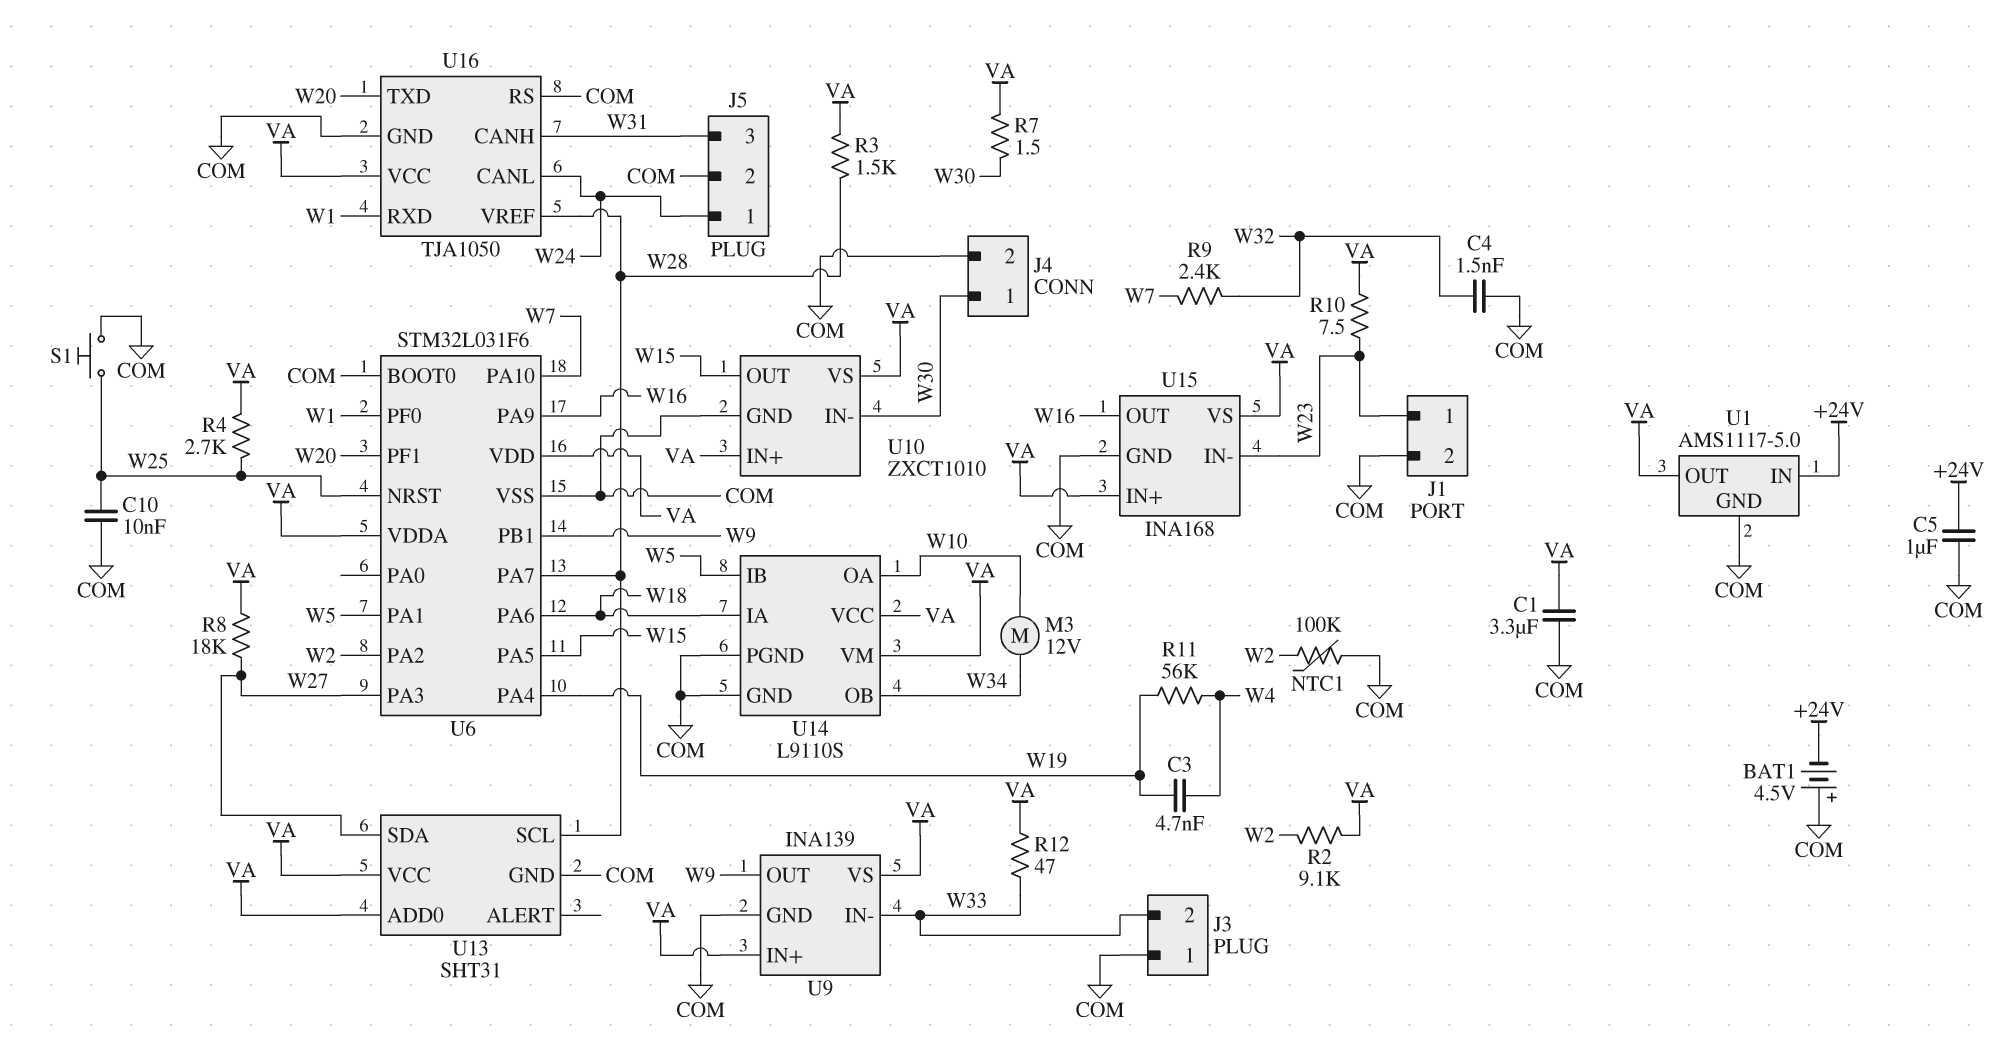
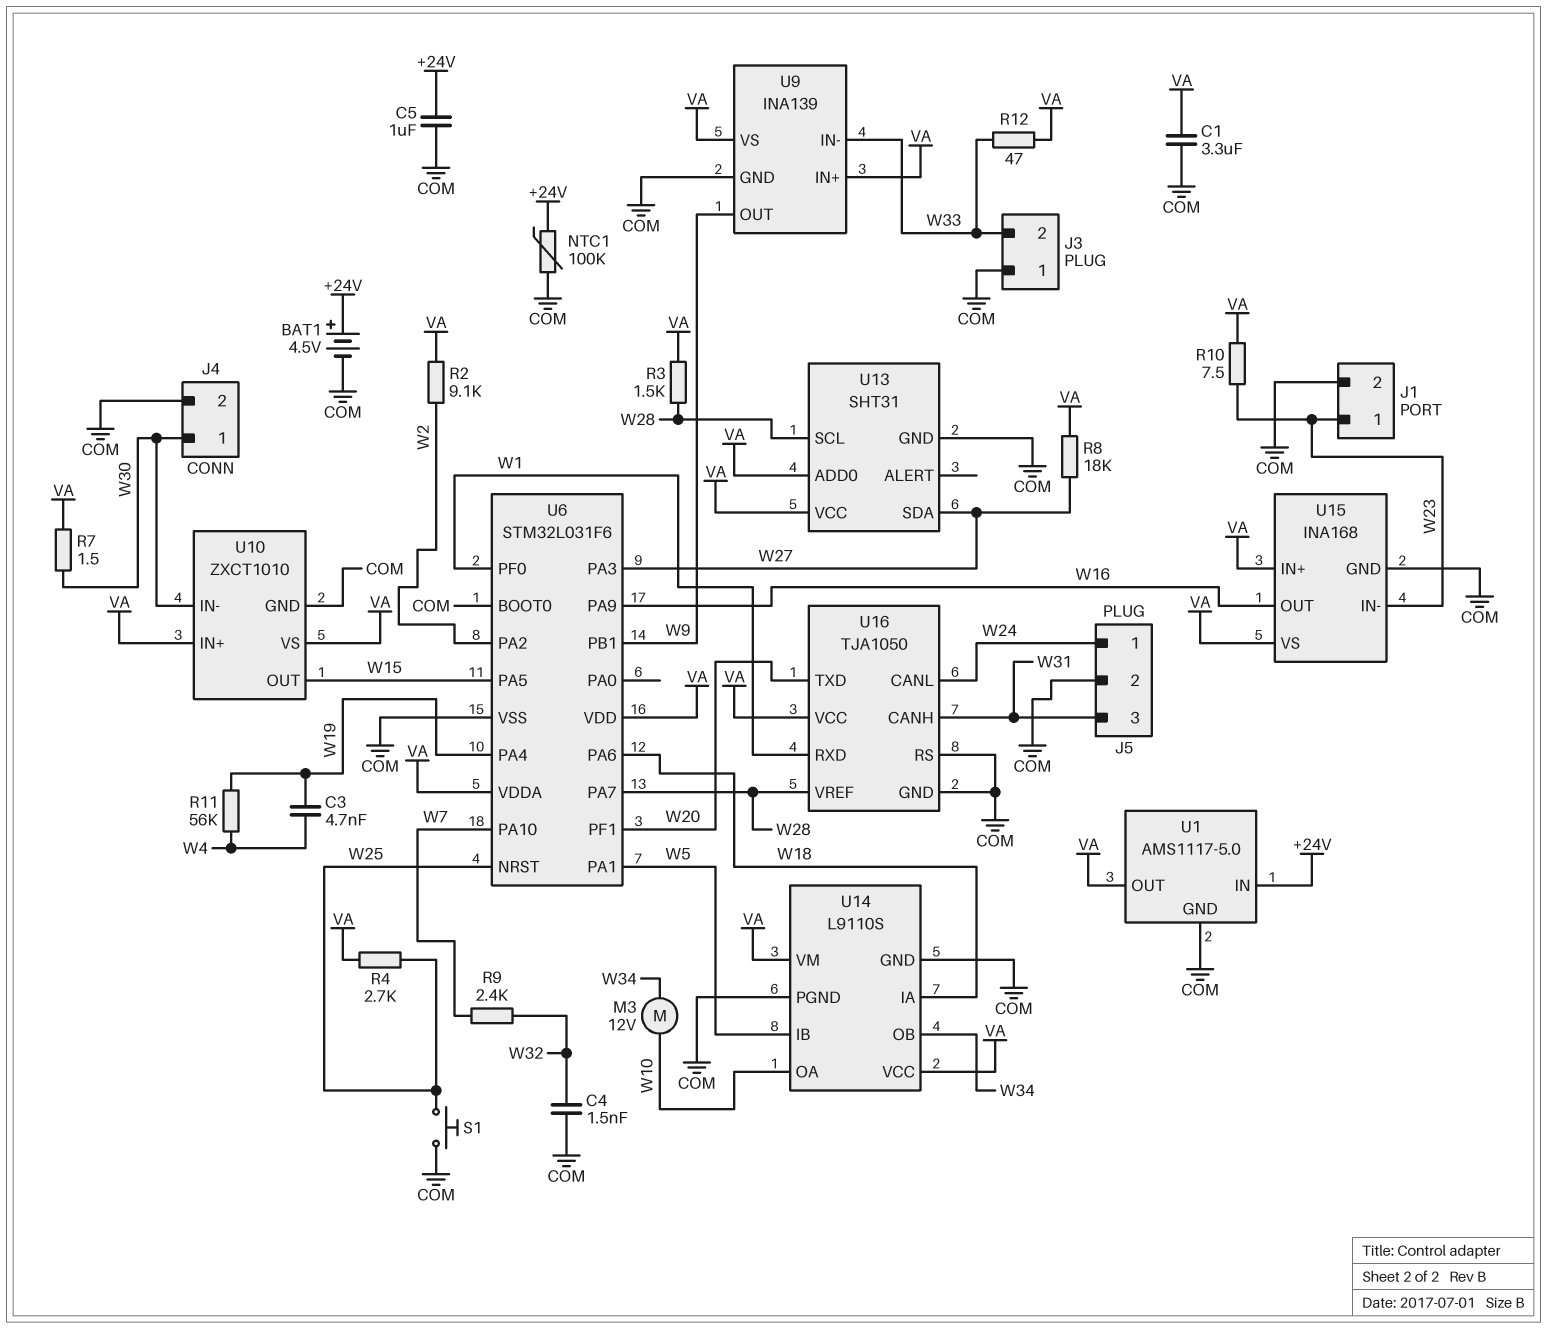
BAT1: 4.5V (plus COM, minus +24V) -> 4.5V (plus +24V, minus COM)
C10: 10nF (COM, W25) -> none
NTC1: 100k (COM, W2) -> 100k (+24V, COM)

